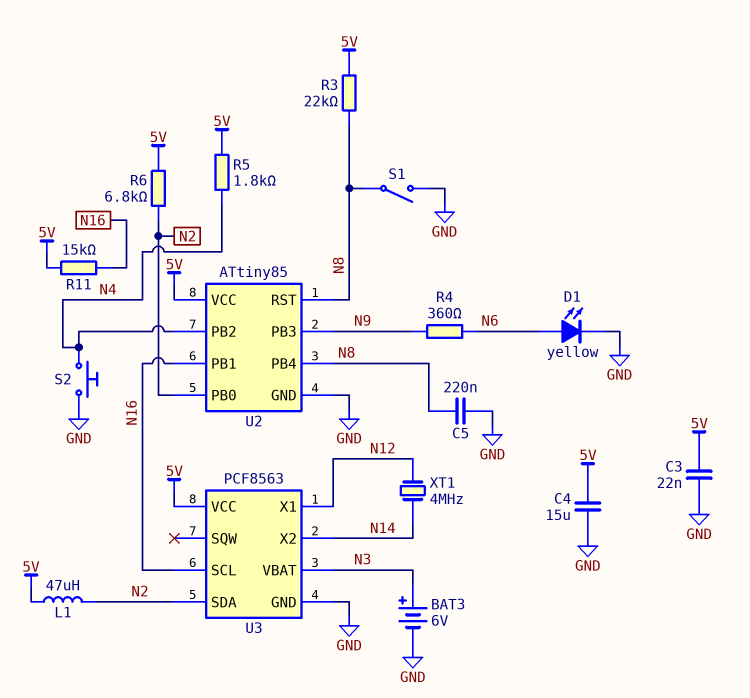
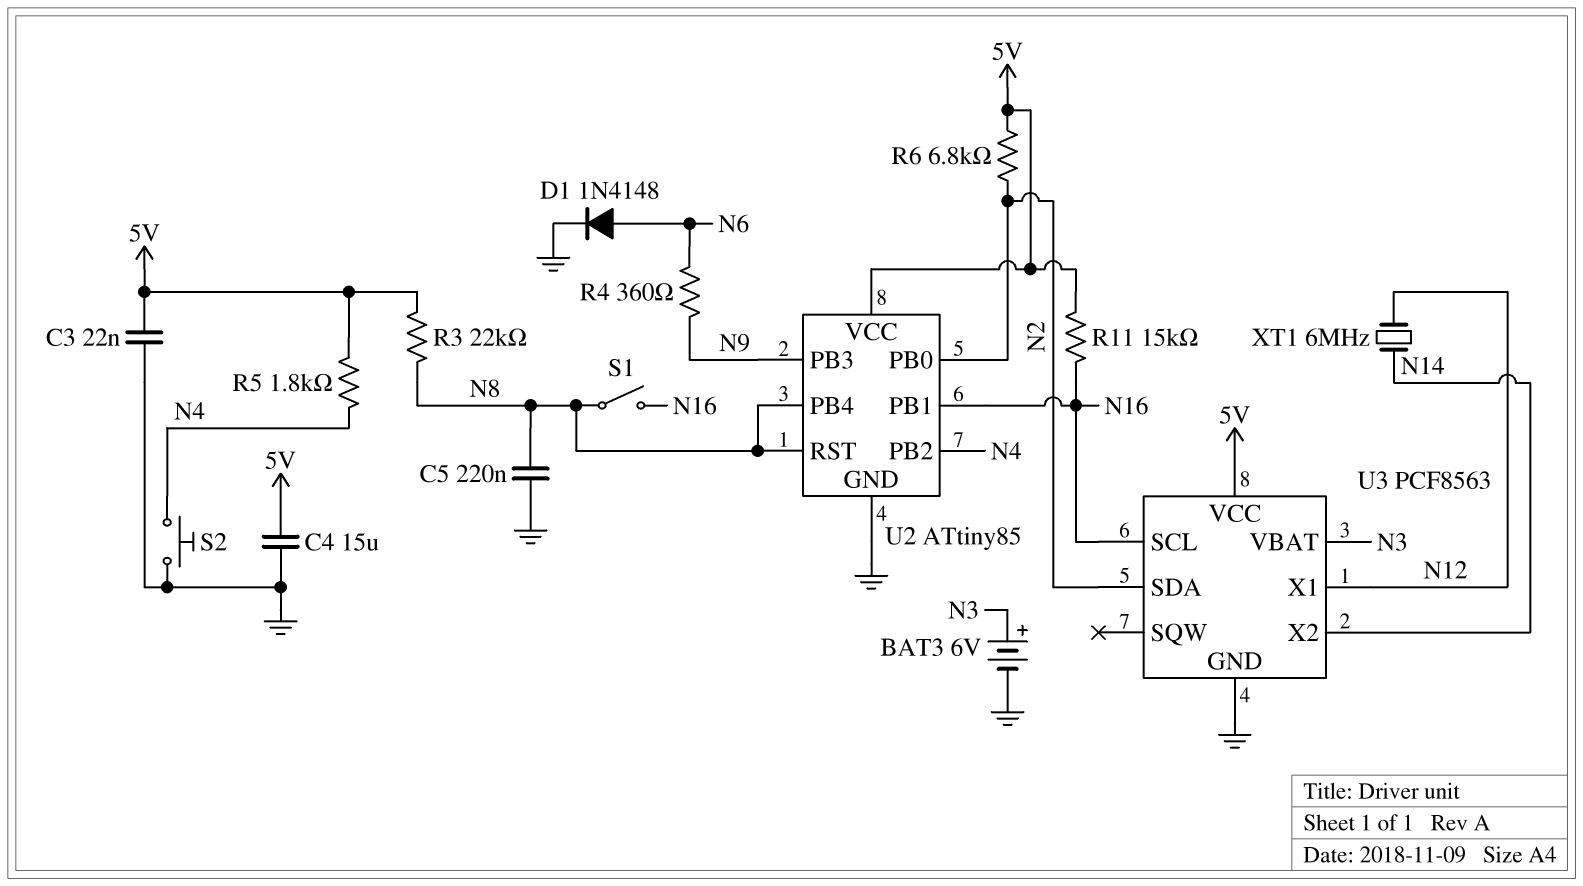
D1: LED yellow (A N6, K GND) -> diode 1N4148 (A N6, K GND)
L1: 47uH (5V, N2) -> none
S1: switch (GND, N8) -> switch (N8, N16)
XT1: 4MHz (N12, N14) -> 6MHz (N12, N14)

